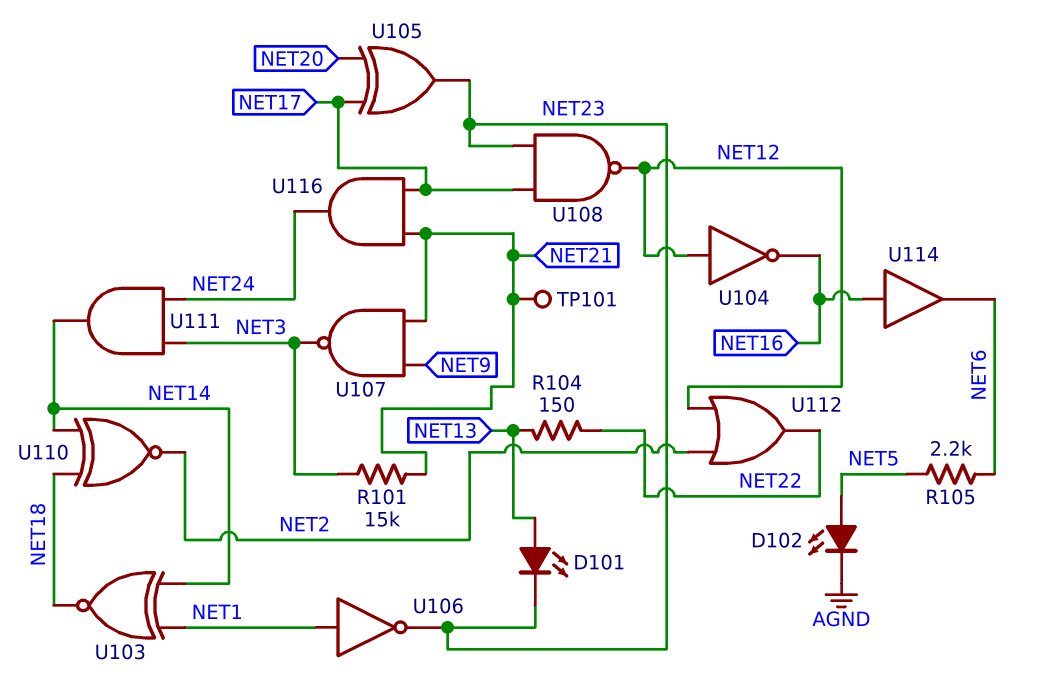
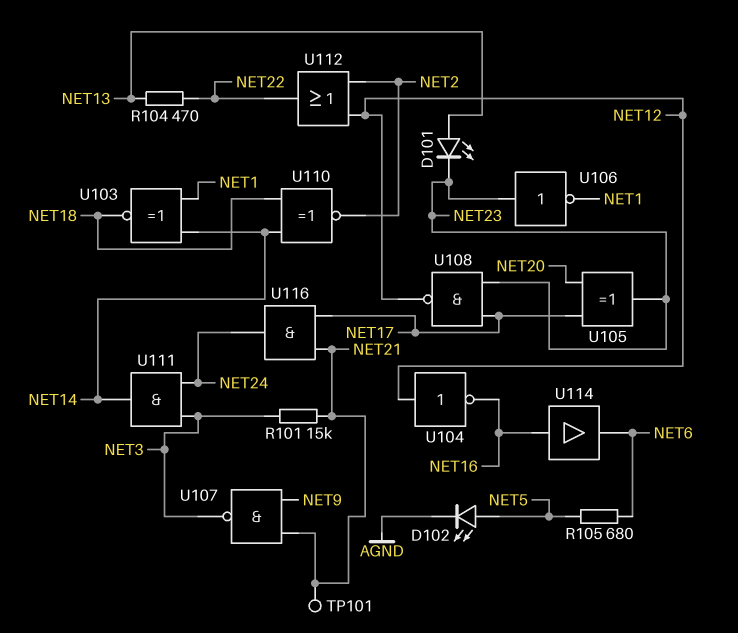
R104: 150 (NET13, NET22) -> 470 (NET13, NET22)
R105: 2.2k (NET5, NET6) -> 680 (NET5, NET6)
U106: NOT (in NET1, out NET23) -> NOT (in NET23, out NET1)

